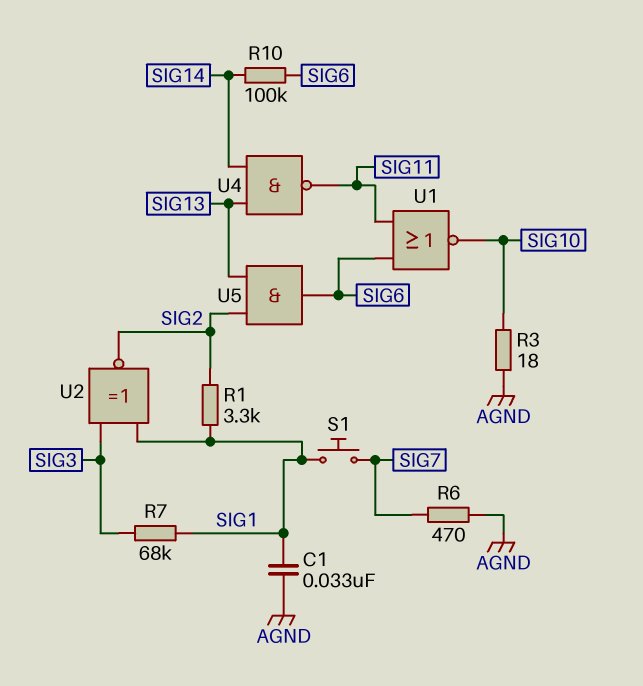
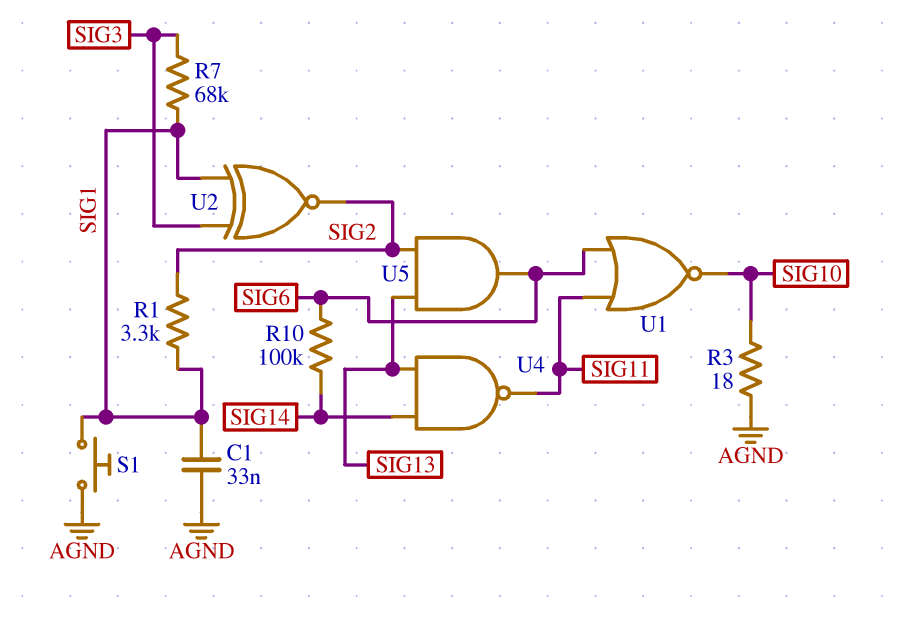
R6: 470 (AGND, SIG7) -> none
S1: button (SIG1, SIG7) -> button (AGND, SIG1)

